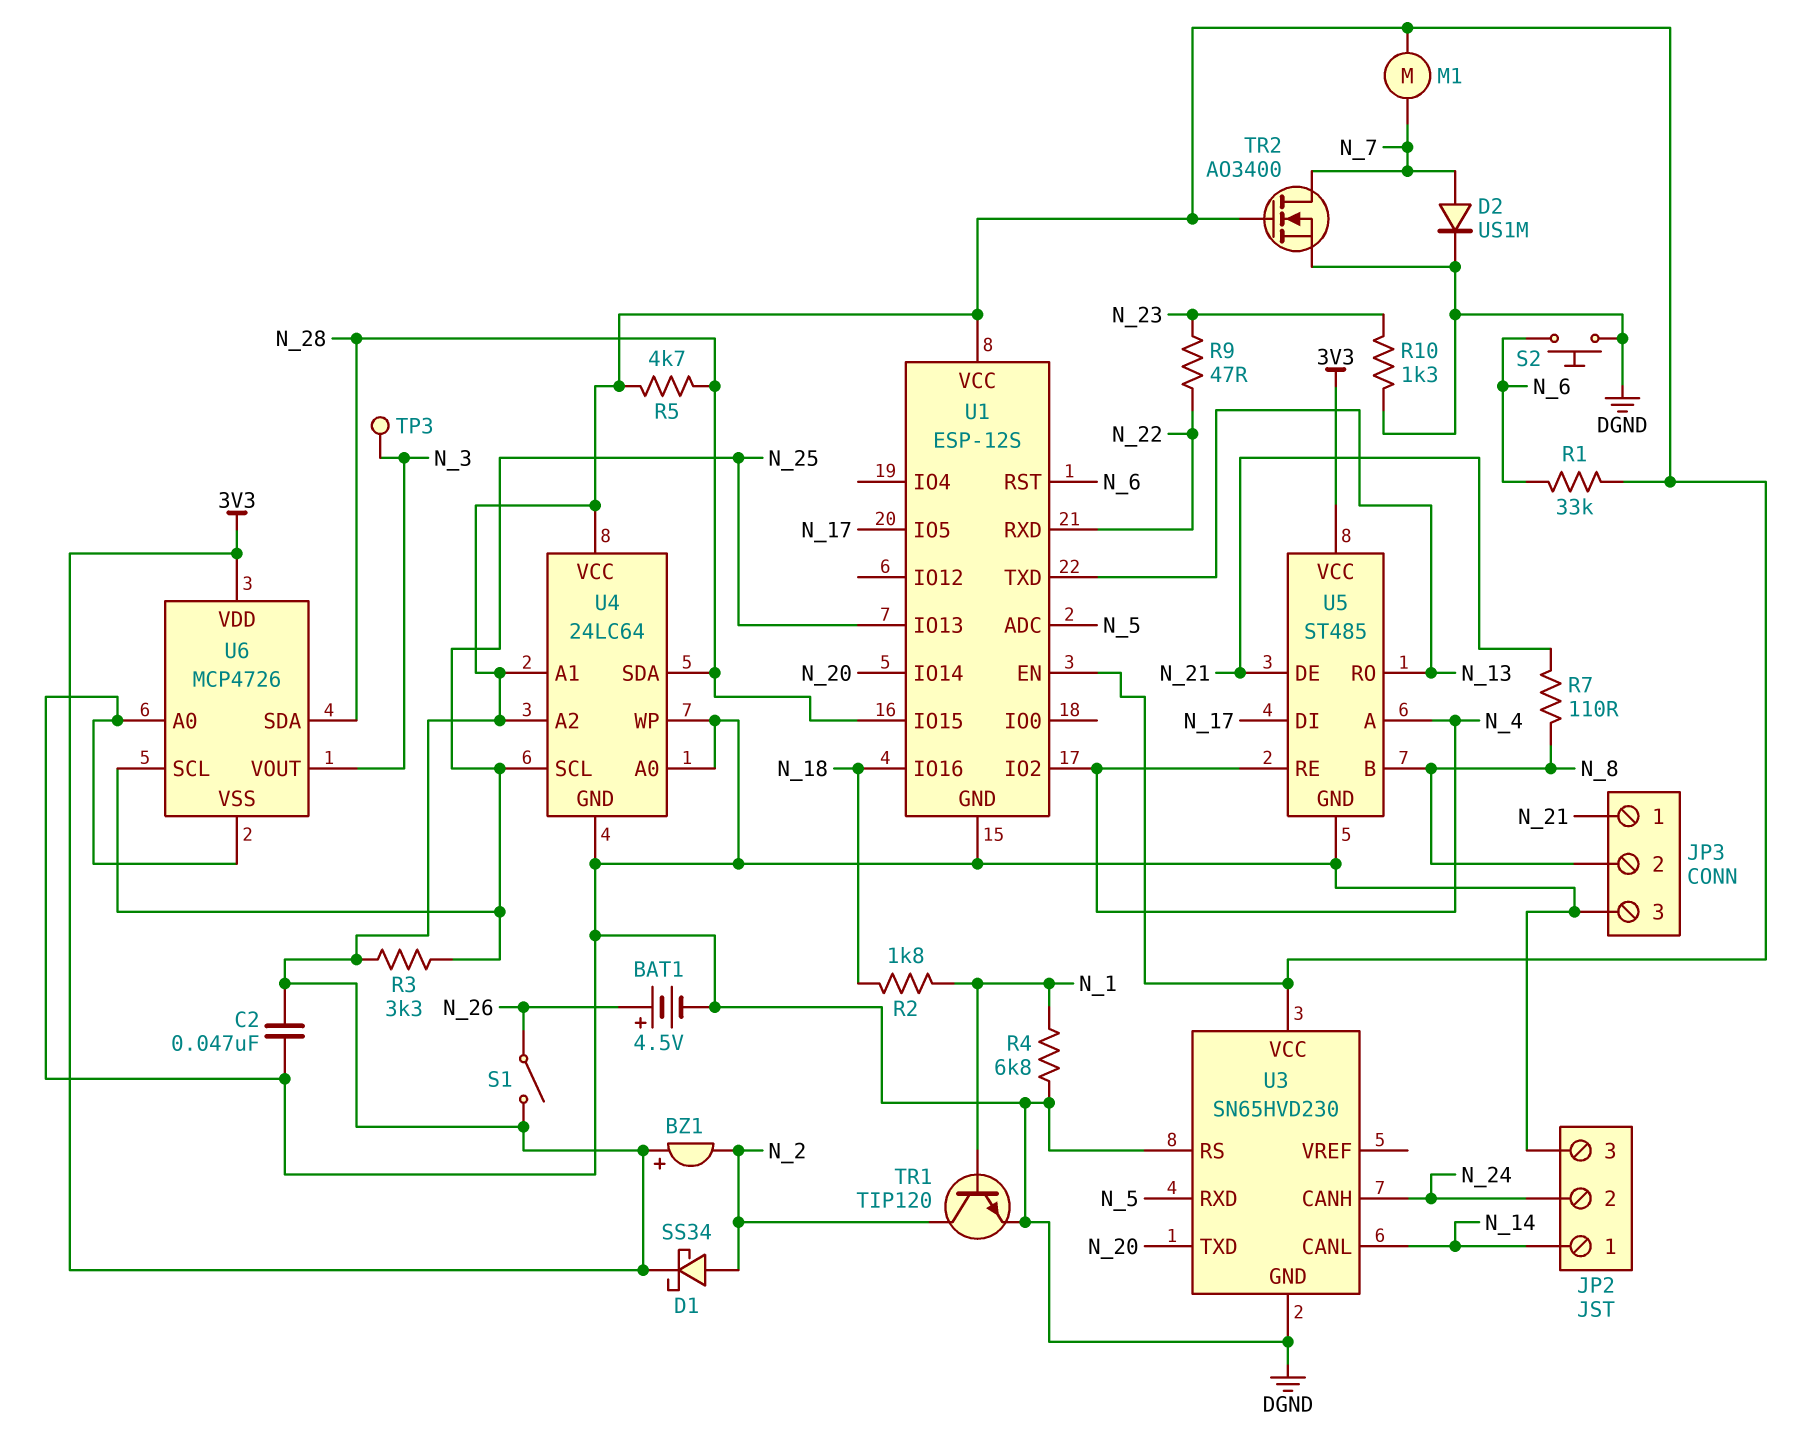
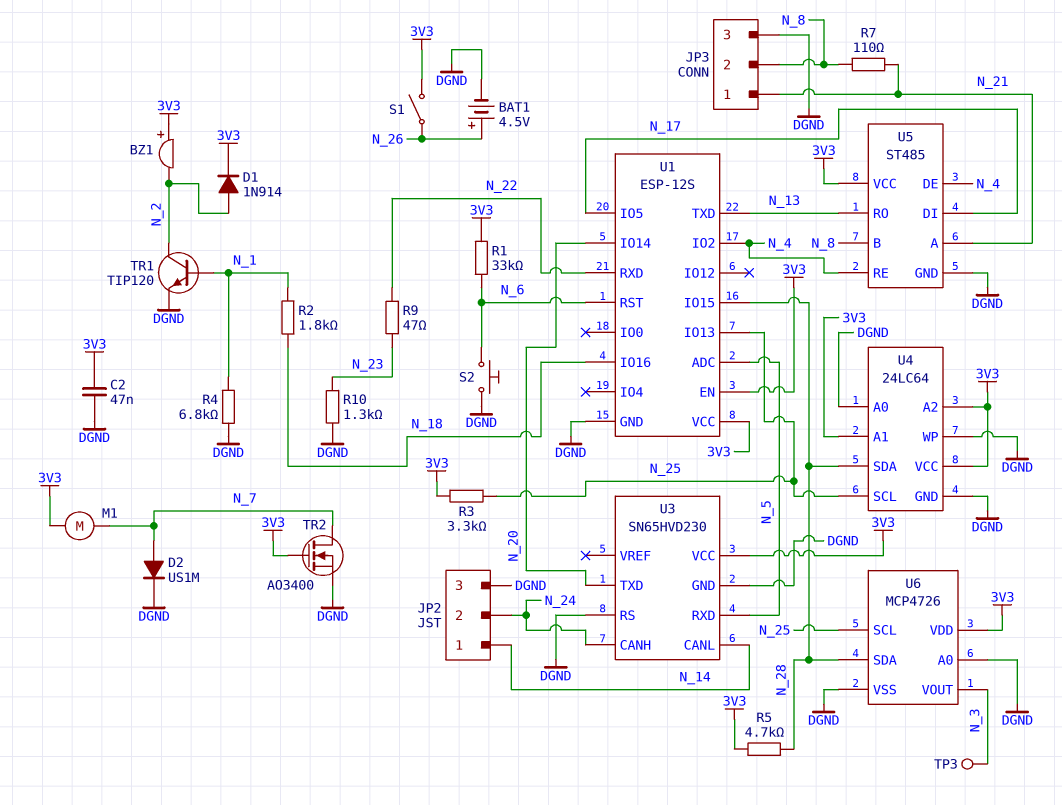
D1: schottky SS34 (A N_2, K 3V3) -> diode 1N914 (A N_2, K 3V3)
U5 pin A: N_4 -> N_21
U5 pin DE: N_21 -> N_4

